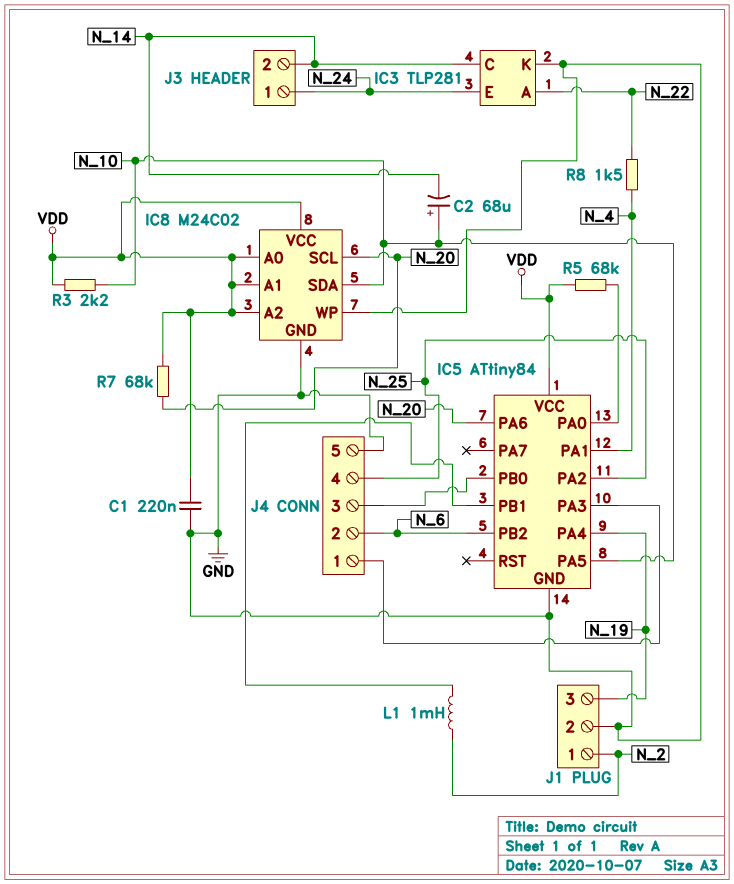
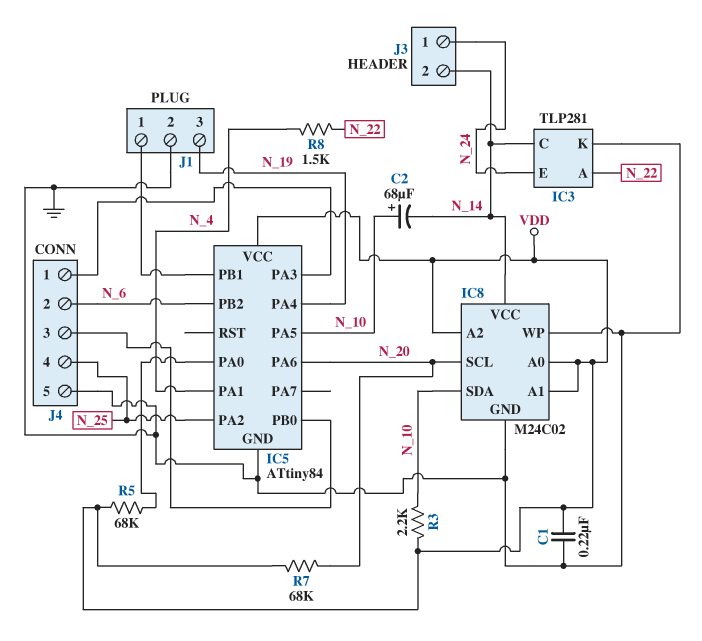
IC8 pin VCC: VDD -> N_14
J1 pin 1: N_2 -> IC5/PB1
L1: 1mH (IC5/PB1, N_2) -> none

